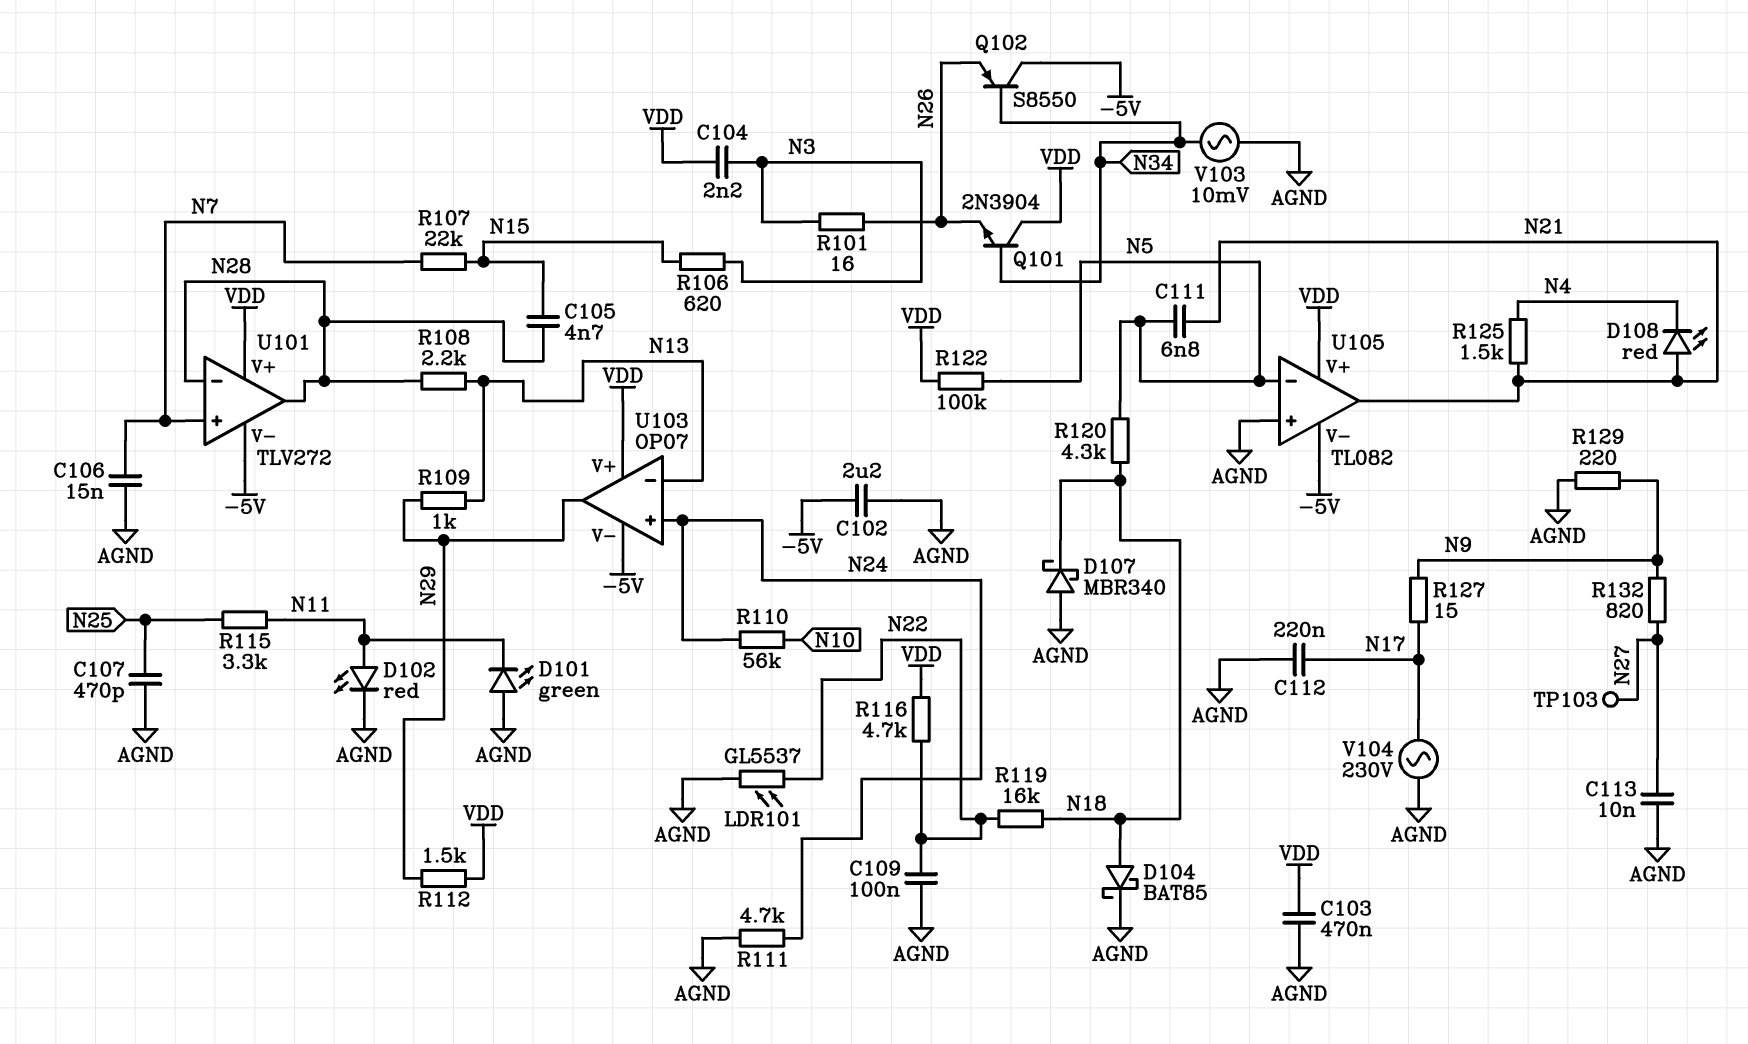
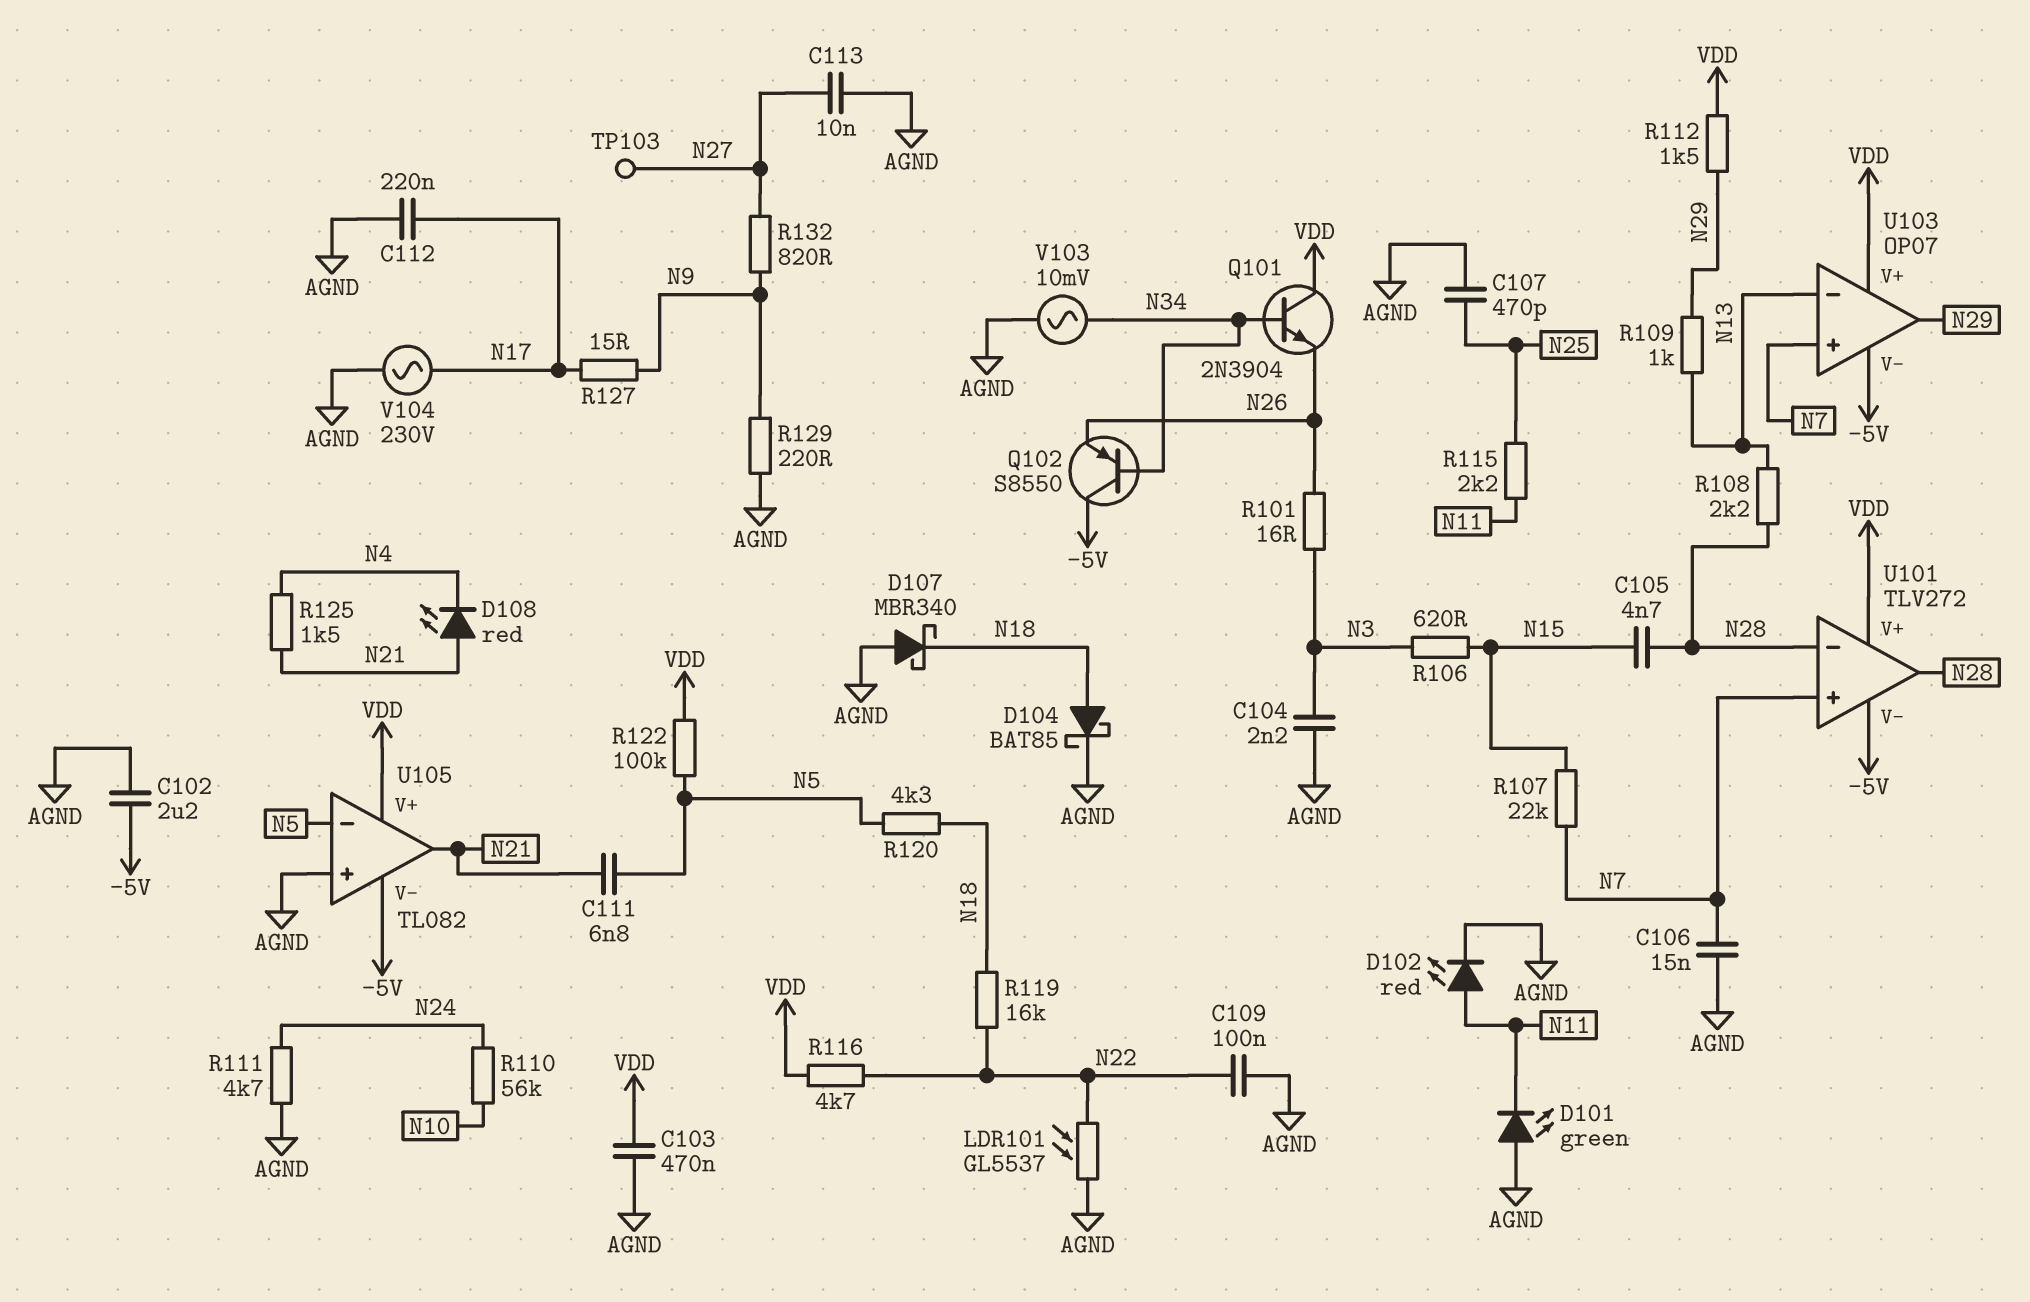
C104: 2.2nF (N3, VDD) -> 2.2nF (AGND, N3)
R115: 3.3k (N11, N25) -> 2.2k (N11, N25)
U103 pin in+: N24 -> N7

